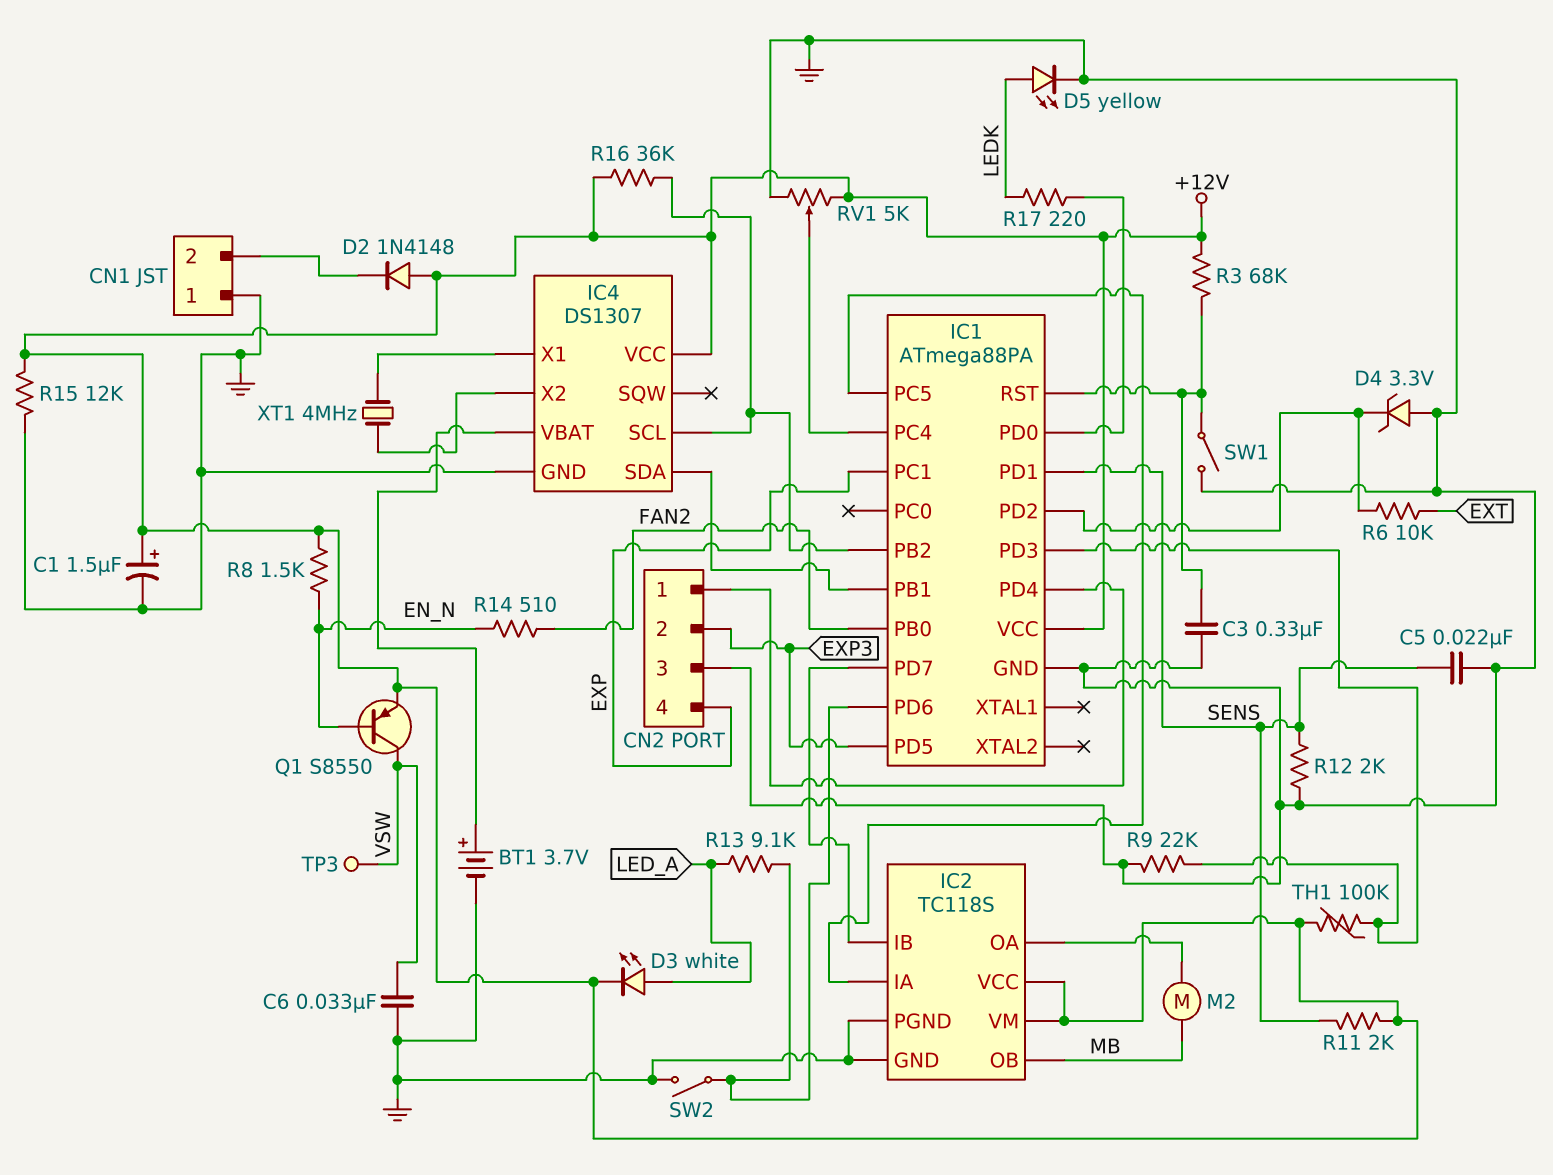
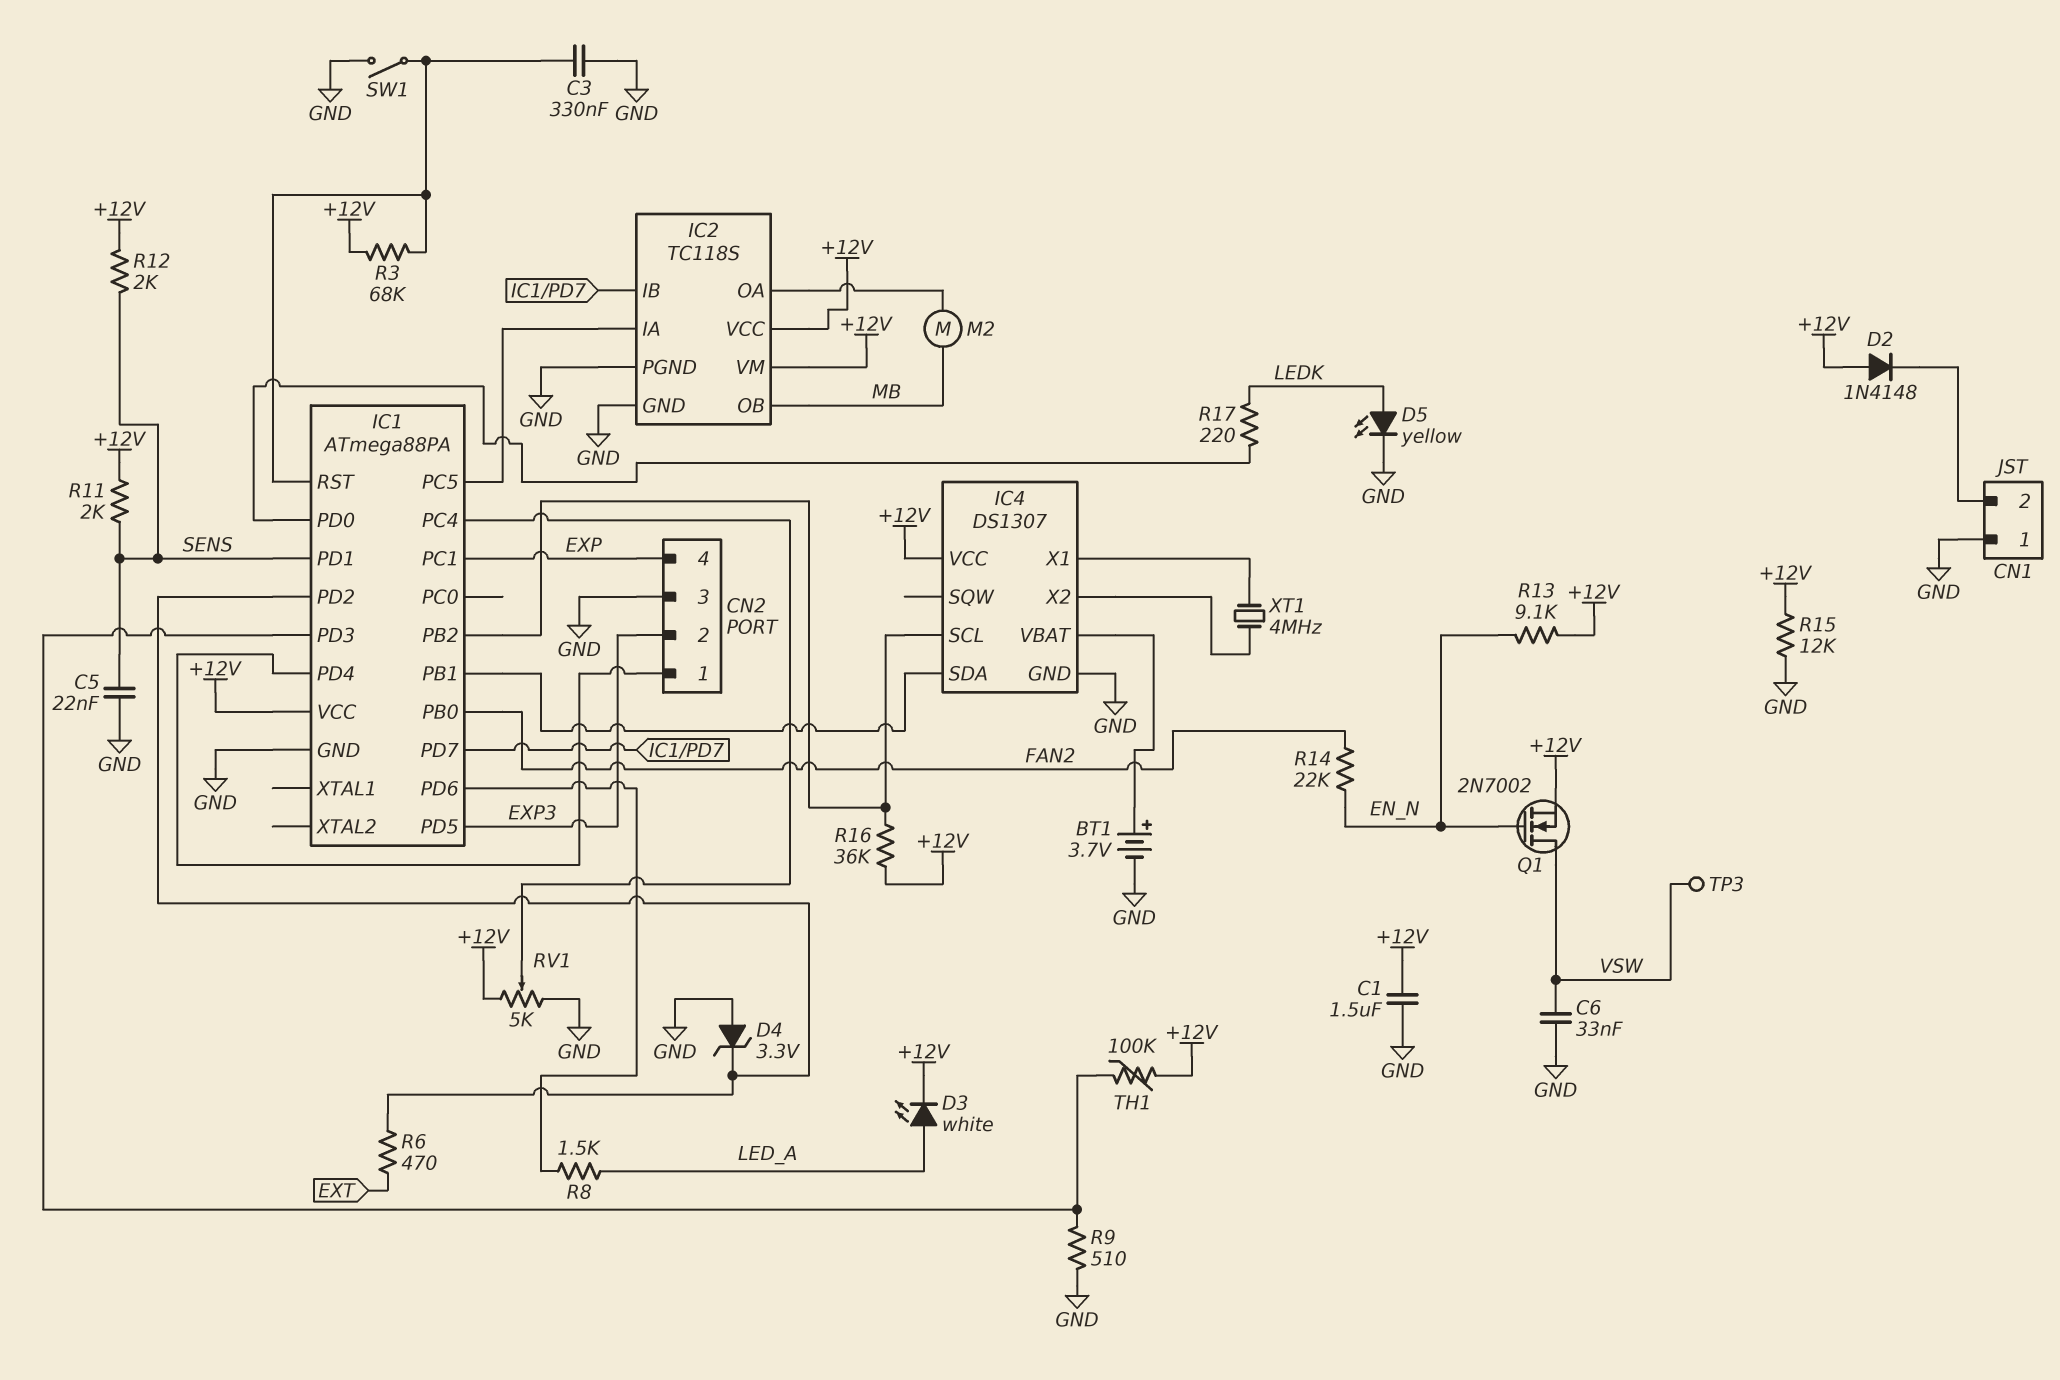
C1: 1.5uF (plus +12V, minus GND) -> 1.5uF (+12V, GND)
Q1: PNP S8550 (B EN_N, C VSW, E +12V) -> NMOS 2N7002 (G EN_N, D VSW, S +12V)
R6: 10k (EXT, IC1/PD2) -> 470 (EXT, IC1/PD2)
R8: 1.5k (+12V, EN_N) -> 1.5k (IC1/PD6, LED_A)
R9: 22k (GND, IC1/PD3) -> 510 (GND, IC1/PD3)
R12: 2k (GND, SENS) -> 2k (+12V, SENS)
R13: 9.1k (IC1/PD6, LED_A) -> 9.1k (+12V, EN_N)
R14: 510 (EN_N, FAN2) -> 22k (EN_N, FAN2)
SW2: switch (GND, IC1/PD6) -> none

